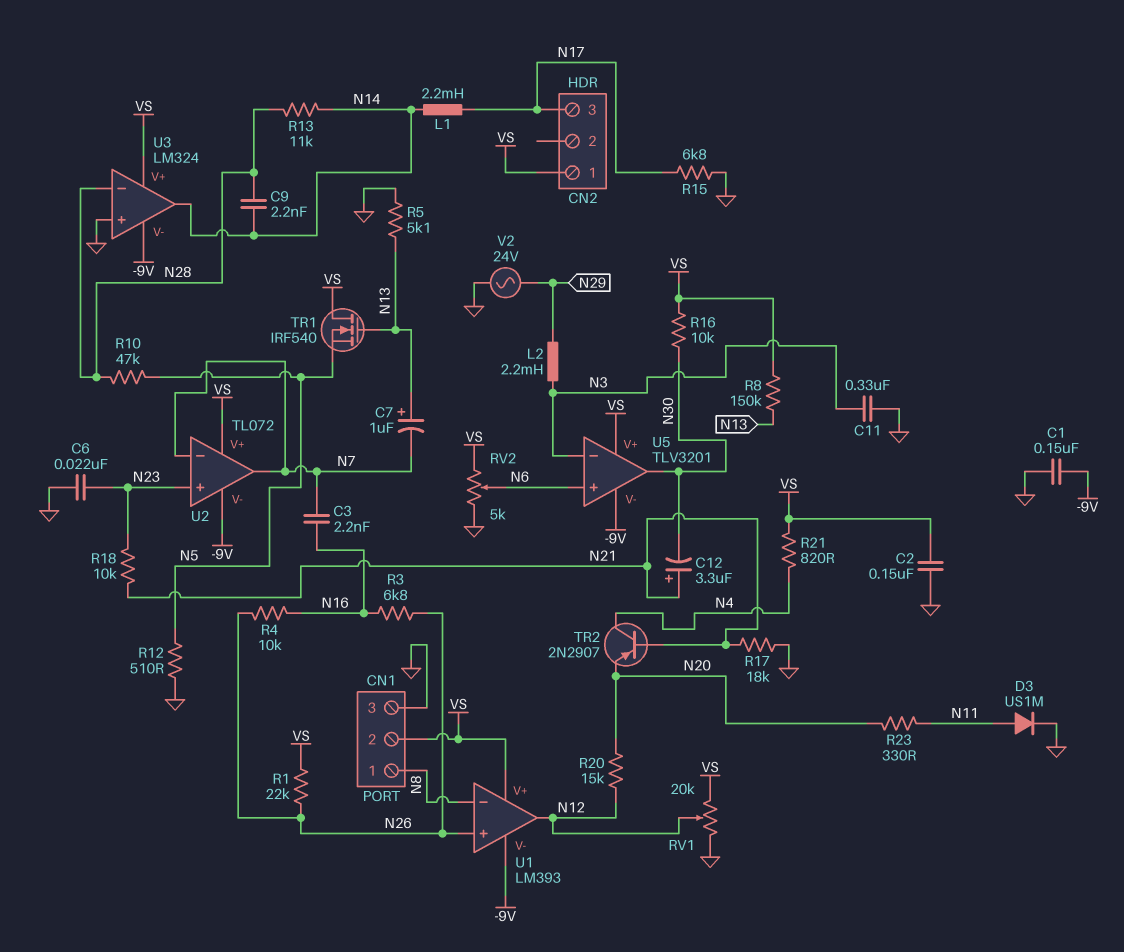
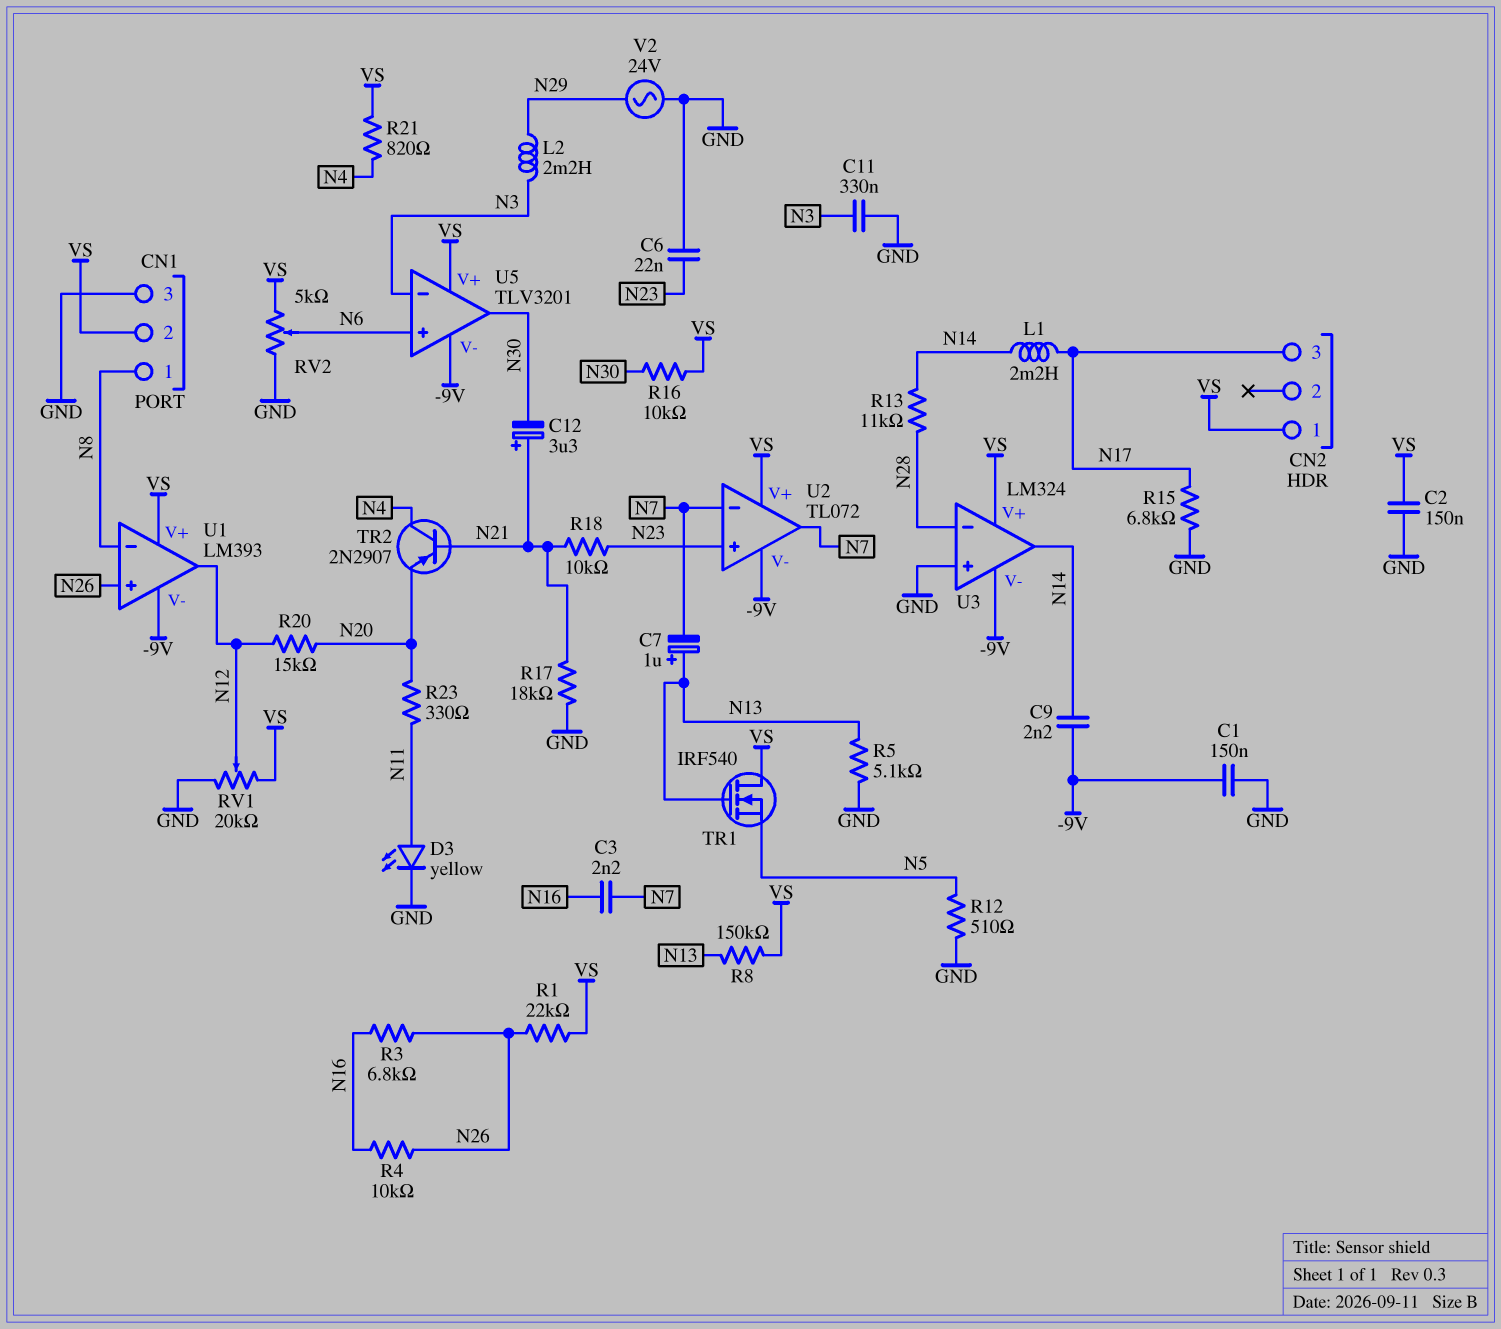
C9: 2.2nF (N14, N28) -> 2.2nF (-9V, N14)
D3: diode US1M (A N11, K GND) -> LED yellow (A N11, K GND)
R10: 47k (N5, N28) -> none

